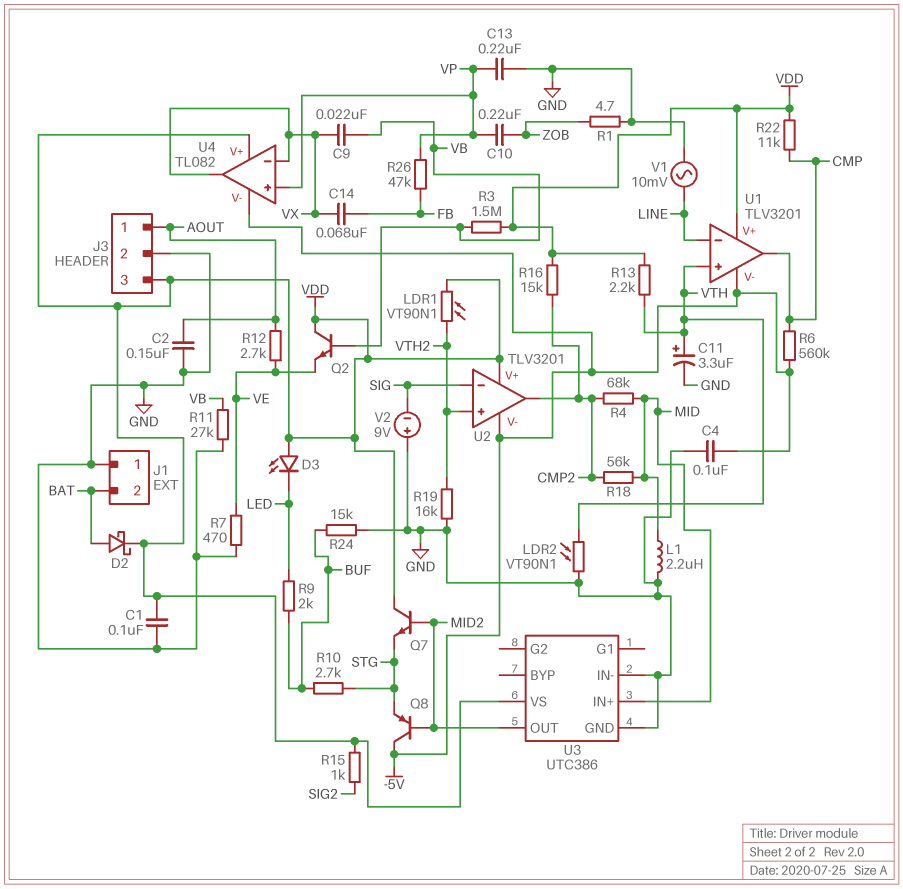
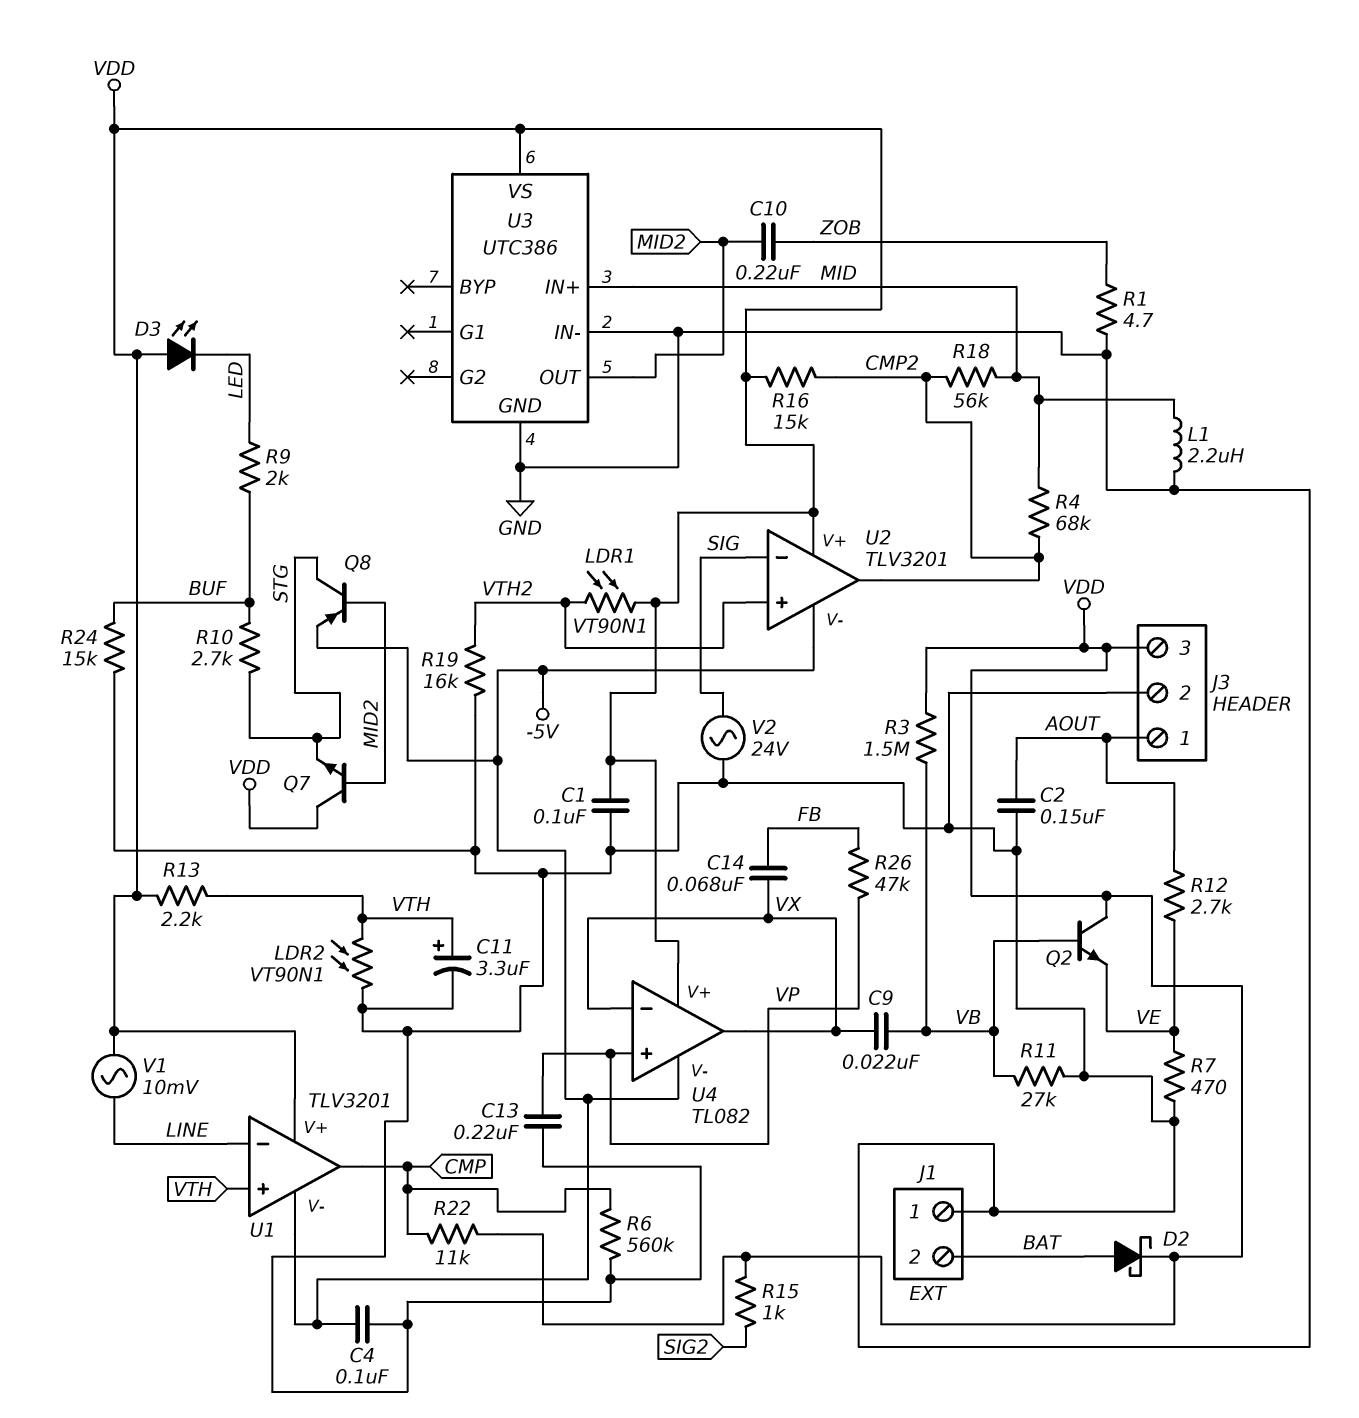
C10: 220nF (VP, ZOB) -> 220nF (MID2, ZOB)
Q8: PNP (B MID2, C -5V, E STG) -> PNP (B MID2, C STG, E -5V)
R6: 560k (-5V, CMP) -> 560k (CMP, GND)
V1: AC 10mV (GND, LINE) -> AC 10mV (LINE, VDD)
V2: 9V (plus GND, minus SIG) -> AC 24V (GND, SIG)

